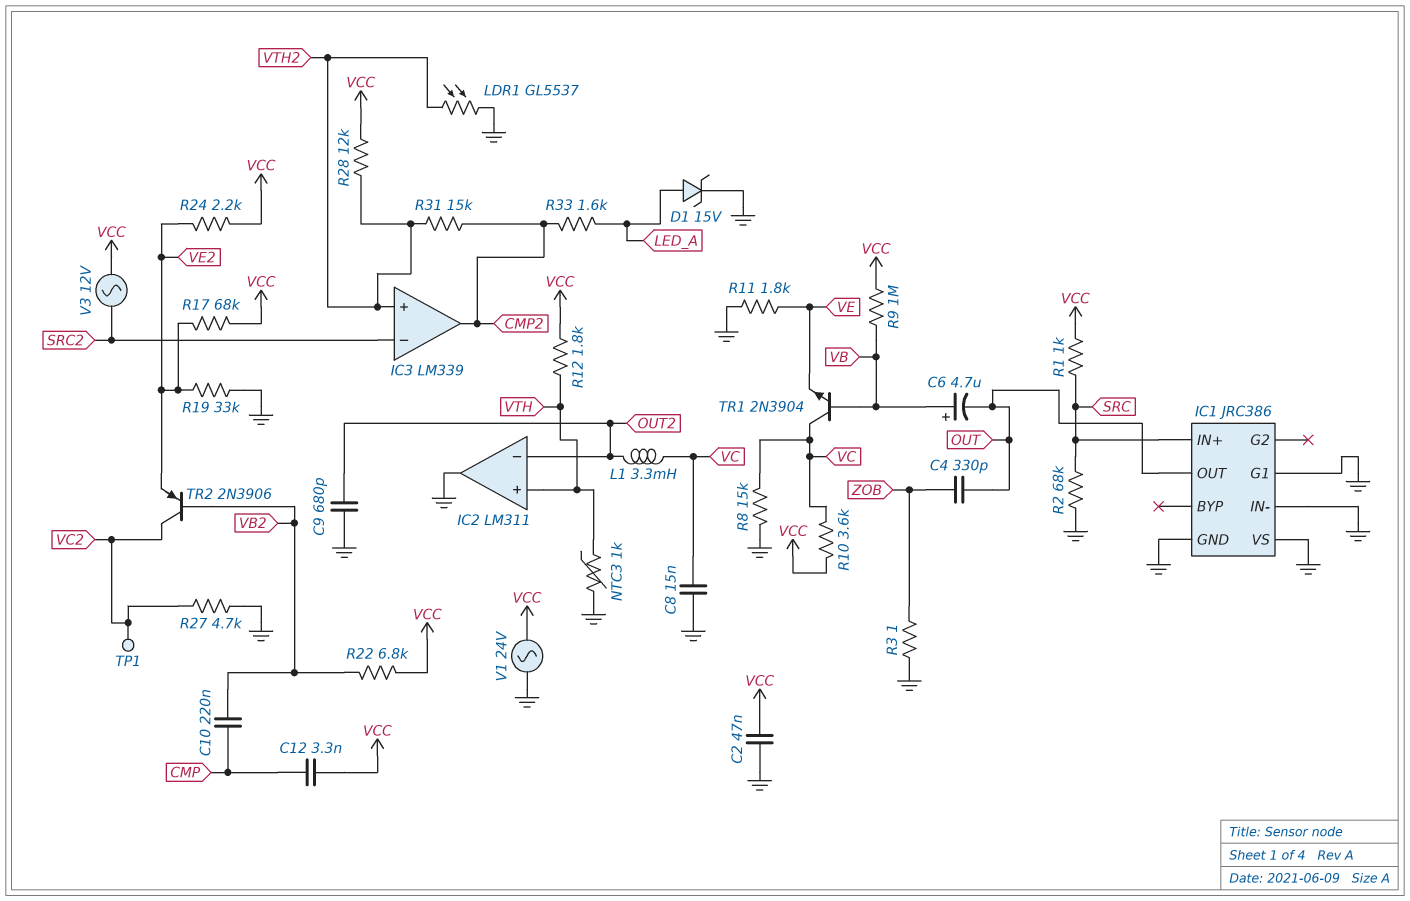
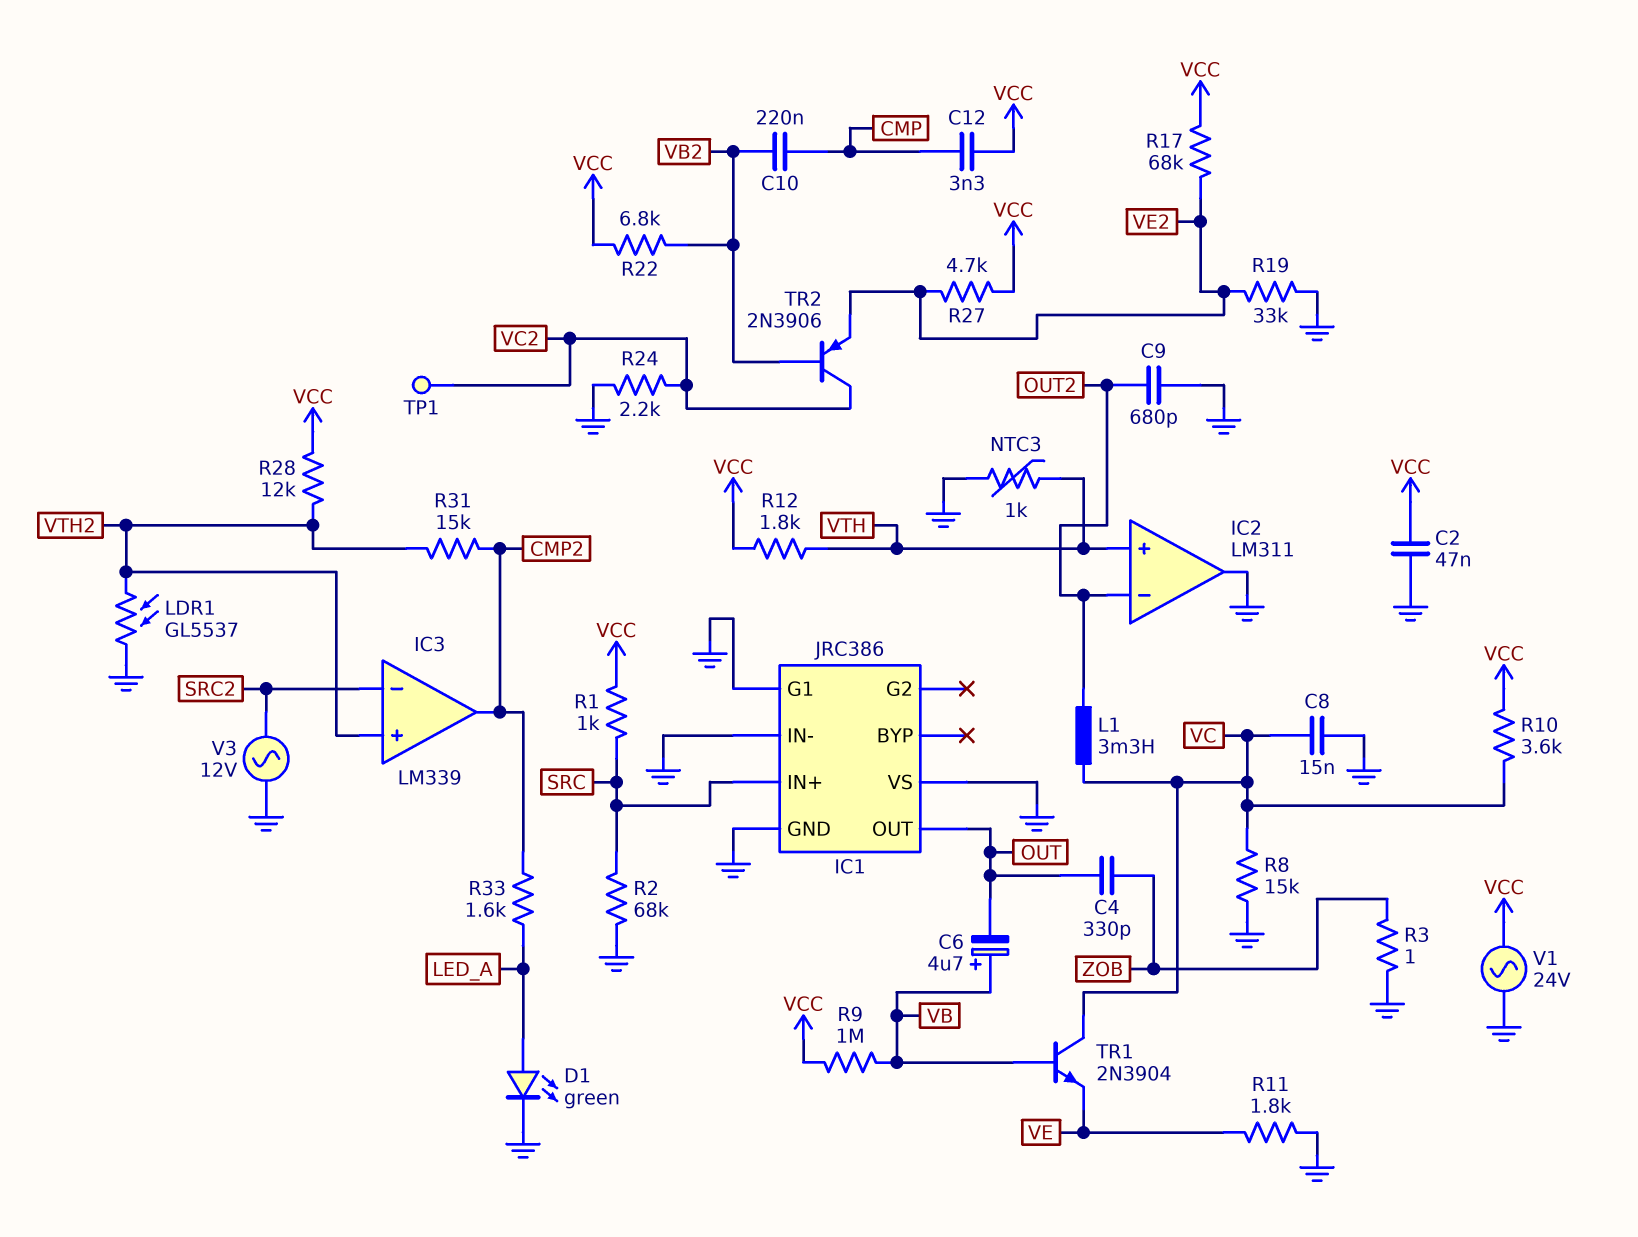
D1: zener 15V (A LED_A, K GND) -> LED green (A LED_A, K GND)
R24: 2.2k (VCC, VE2) -> 2.2k (GND, VC2)
R27: 4.7k (GND, VC2) -> 4.7k (VCC, VE2)
V3: AC 12V (SRC2, VCC) -> AC 12V (GND, SRC2)

